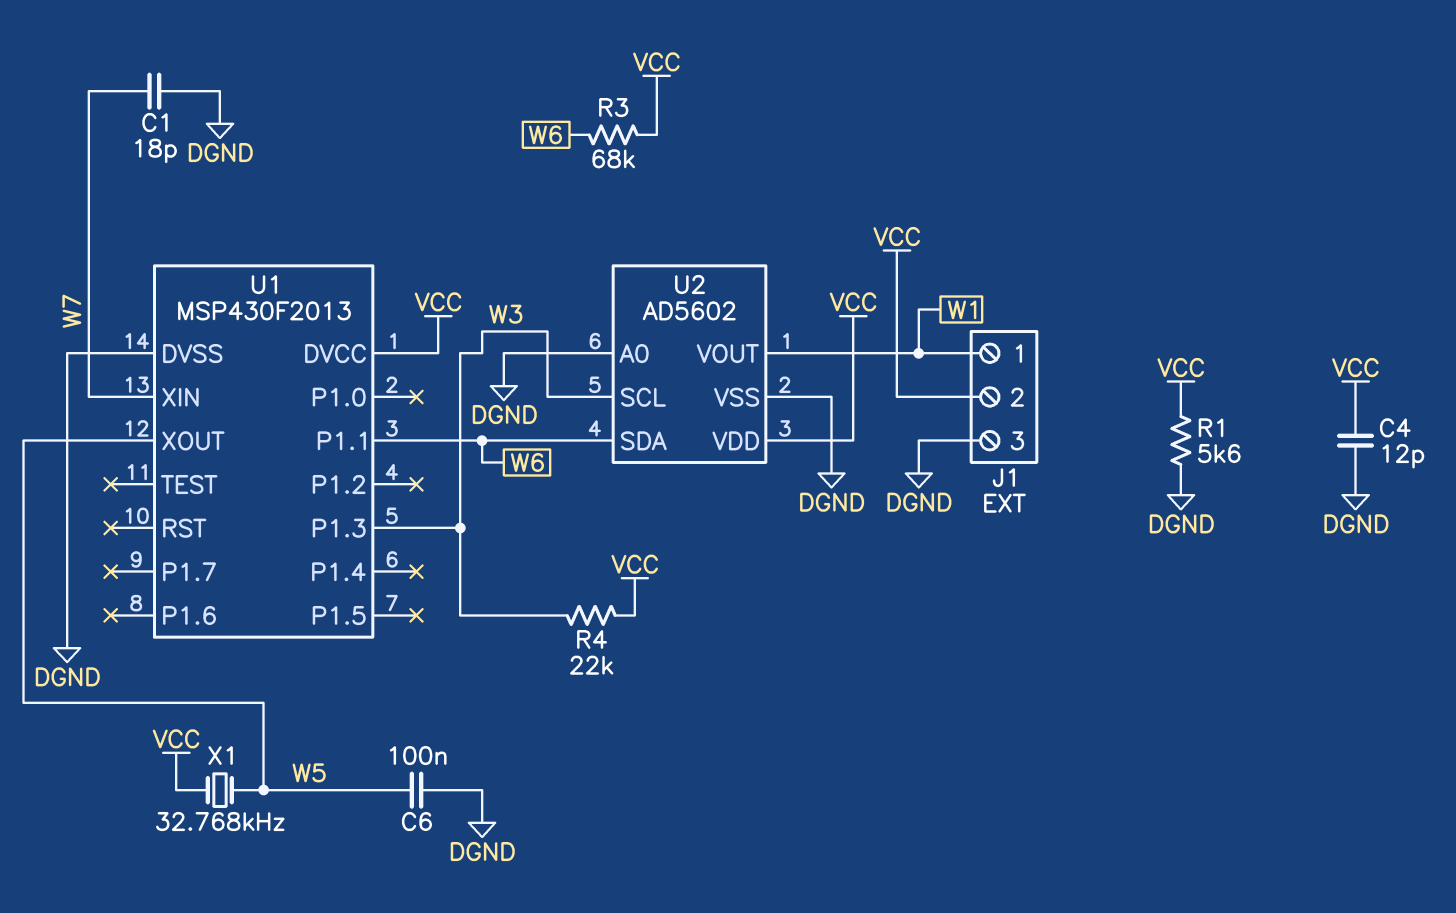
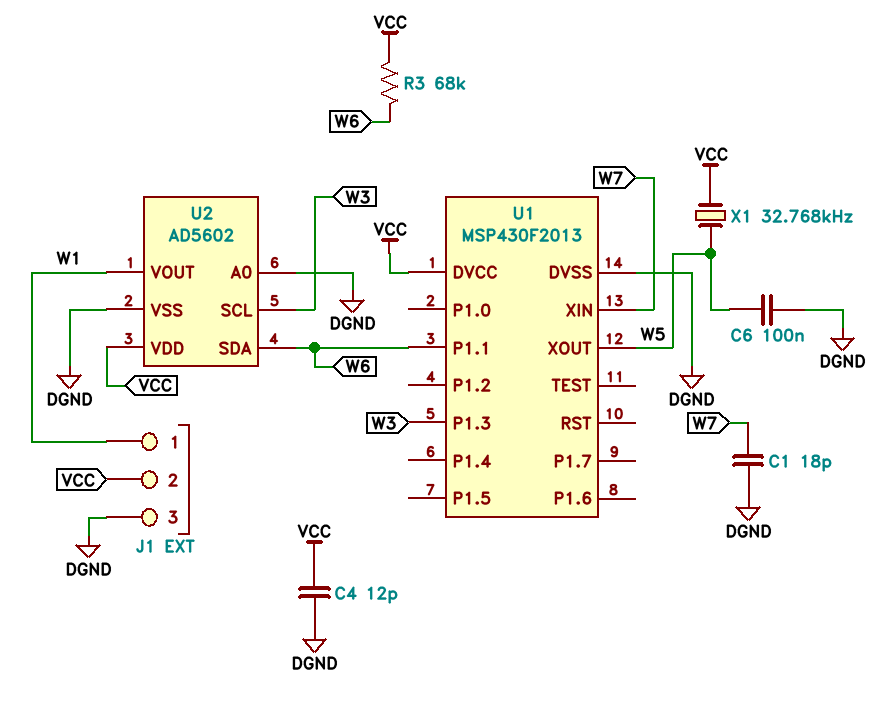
R1: 5.6k (DGND, VCC) -> none
R4: 22k (VCC, W3) -> none

